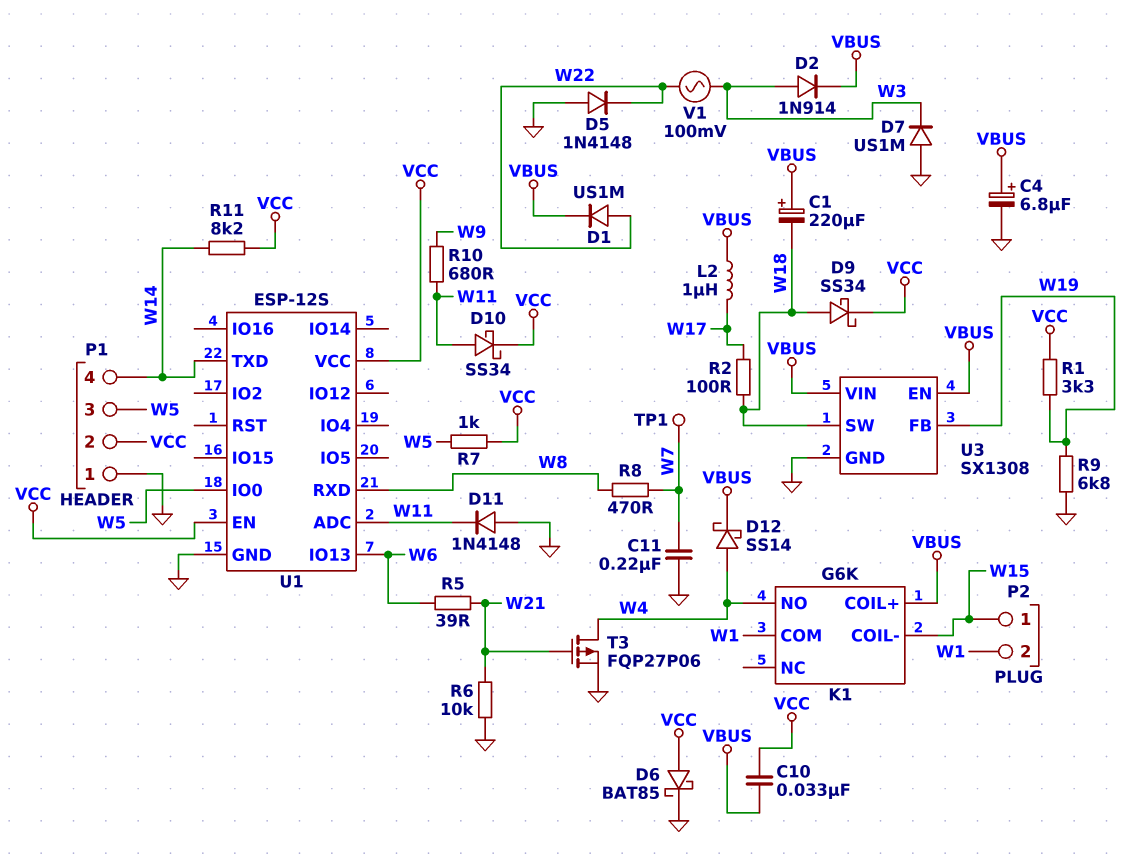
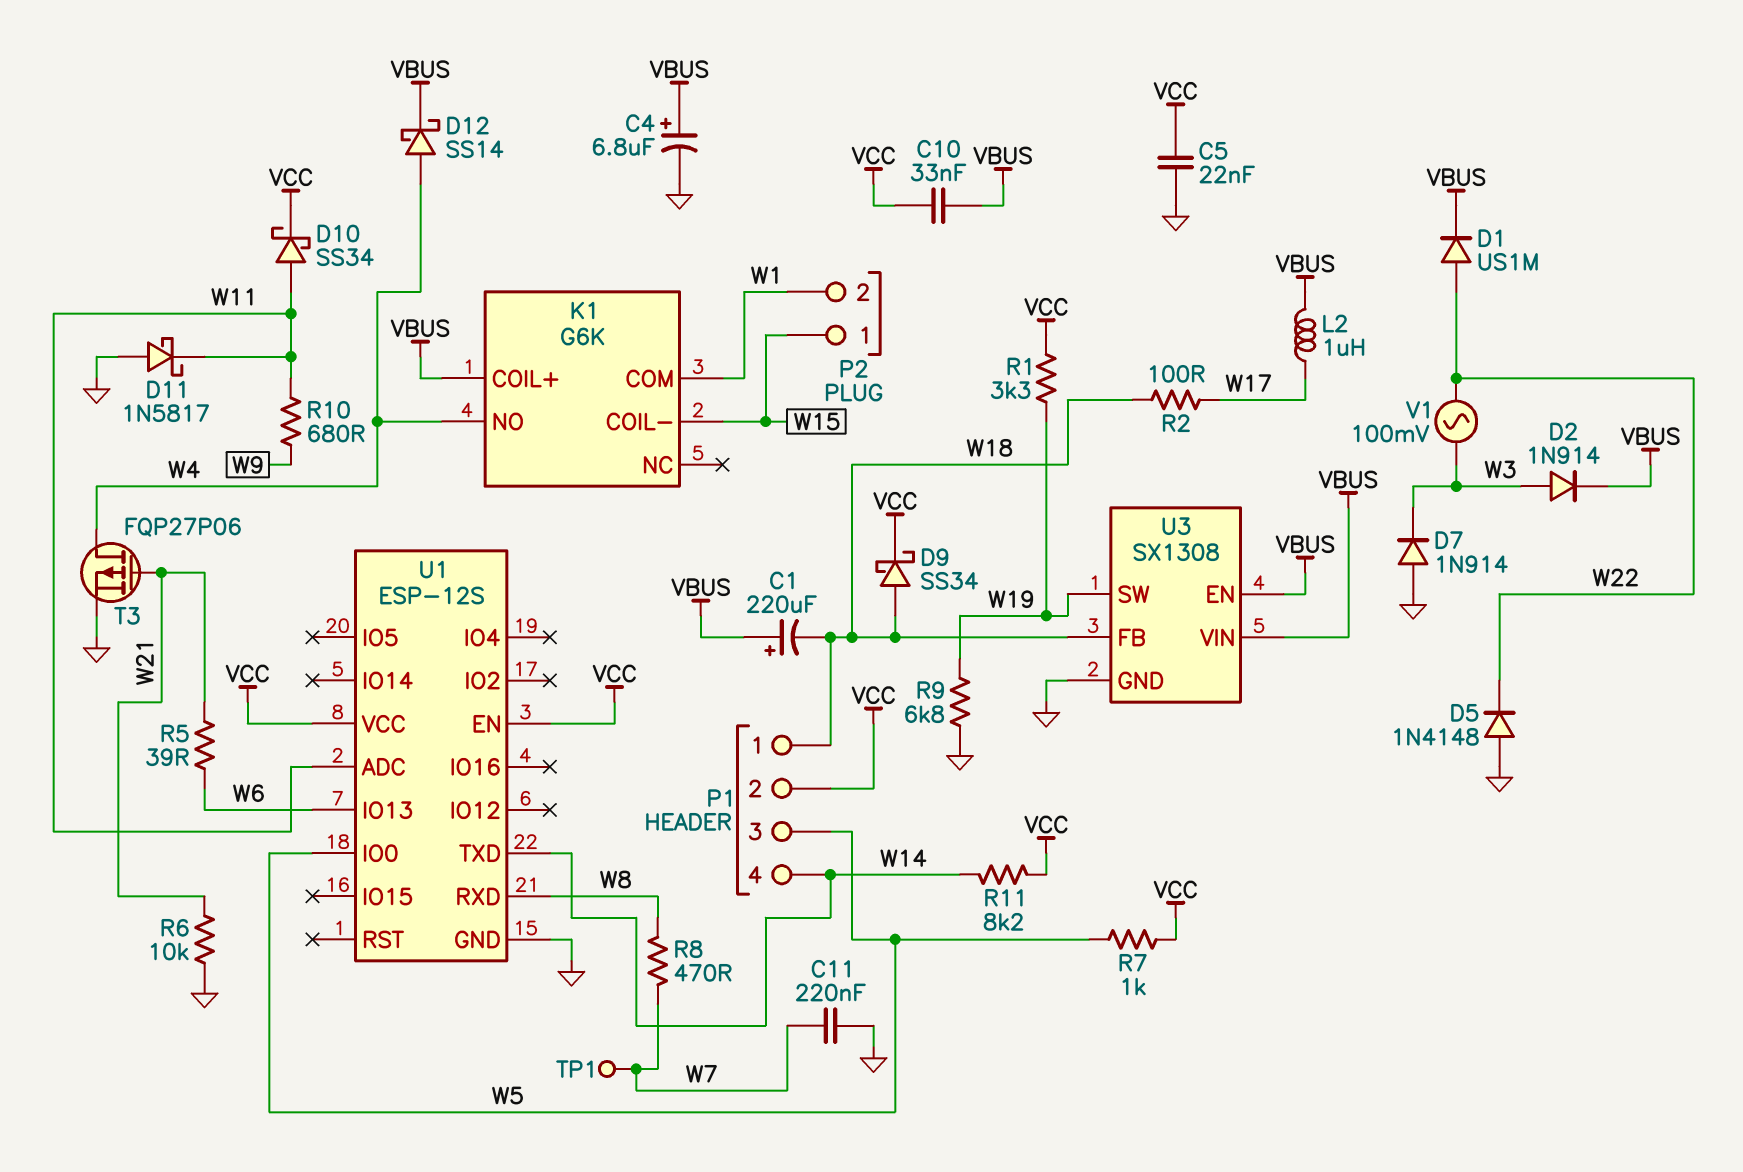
C5: none -> 22nF (GND, VCC)
D6: schottky BAT85 (A VCC, K GND) -> none
D7: diode US1M (A GND, K W3) -> diode 1N914 (A GND, K W3)
D11: diode 1N4148 (A GND, K W11) -> schottky 1N5817 (A GND, K W11)
P1 pin 1: GND -> W18
U3 pin FB: W19 -> W18
U3 pin SW: W18 -> W19

